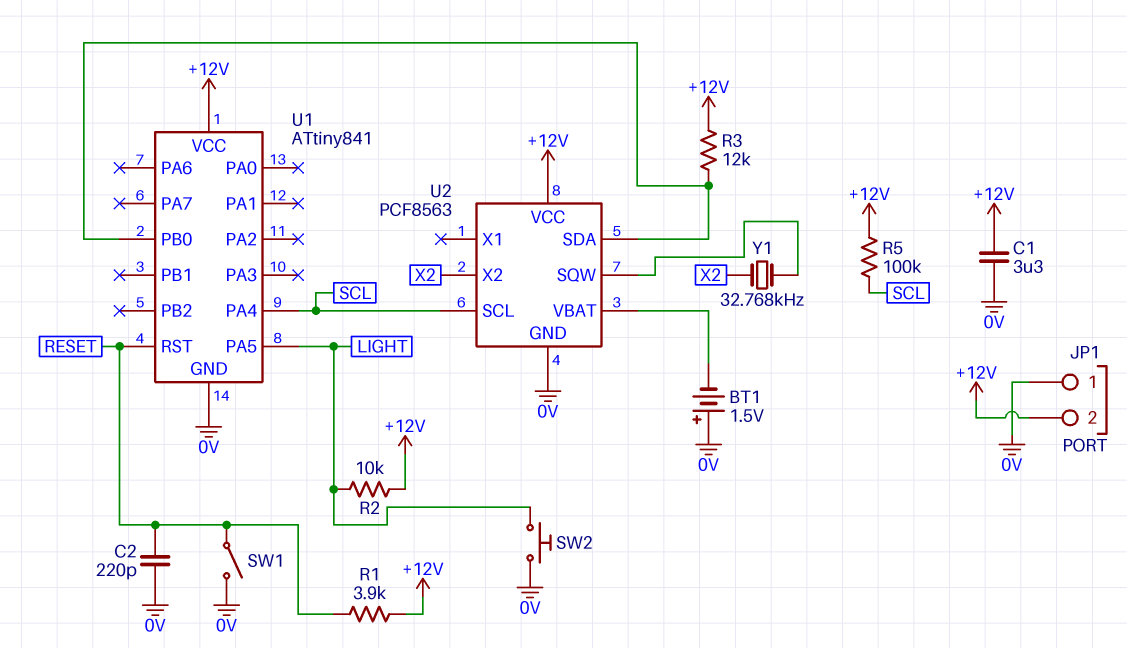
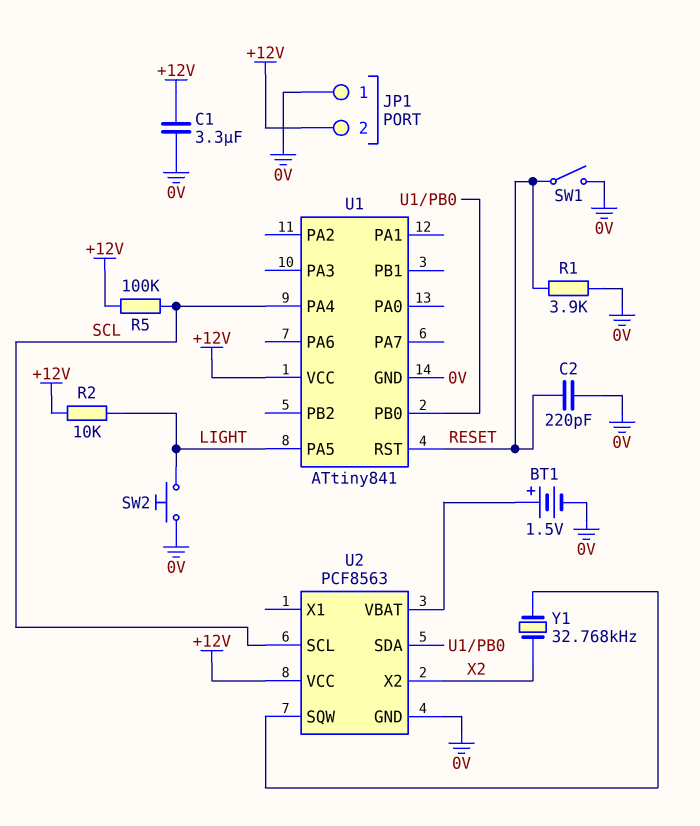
BT1: 1.5V (plus 0V, minus U2/VBAT) -> 1.5V (plus U2/VBAT, minus 0V)
R1: 3.9k (+12V, RESET) -> 3.9k (0V, RESET)
R3: 12k (+12V, U1/PB0) -> none

